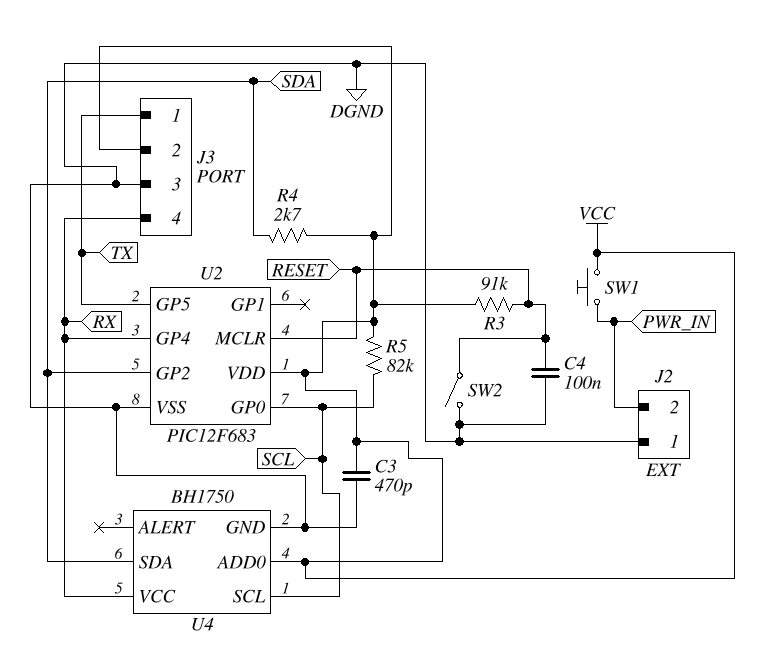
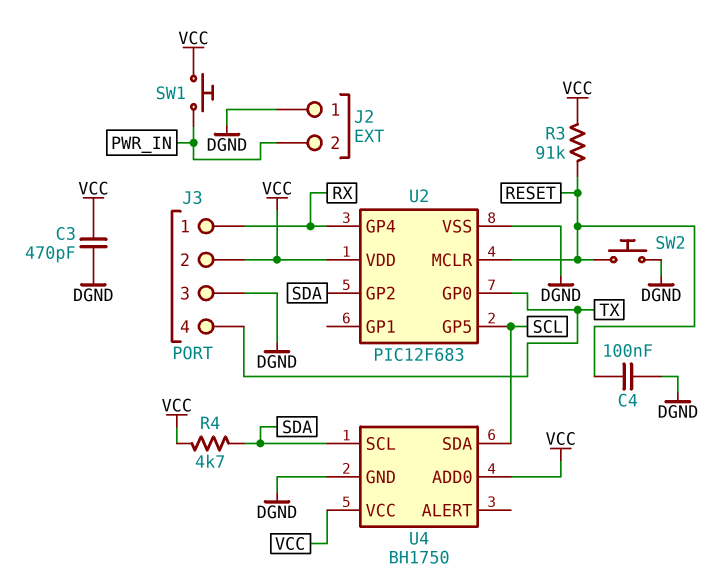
J3 pin 1: TX -> RX
J3 pin 4: RX -> TX
R4: 2.7k (SDA, VCC) -> 4.7k (SDA, VCC)
R5: 82k (SCL, VCC) -> none
SW2: switch (DGND, RESET) -> button (DGND, RESET)
U2 pin GP0: SCL -> TX
U2 pin GP5: TX -> SCL
U4 pin SCL: SCL -> SDA
U4 pin SDA: SDA -> SCL
U4 pin VCC: RX -> VCC

